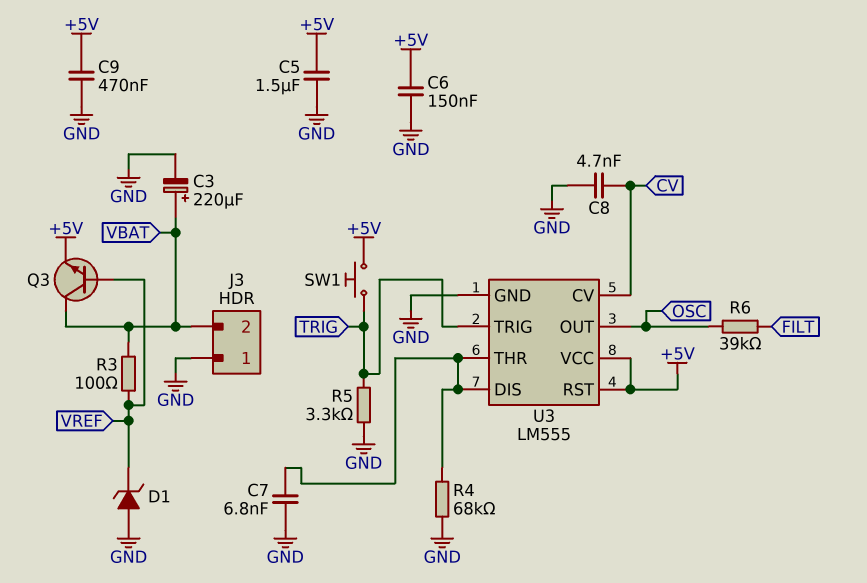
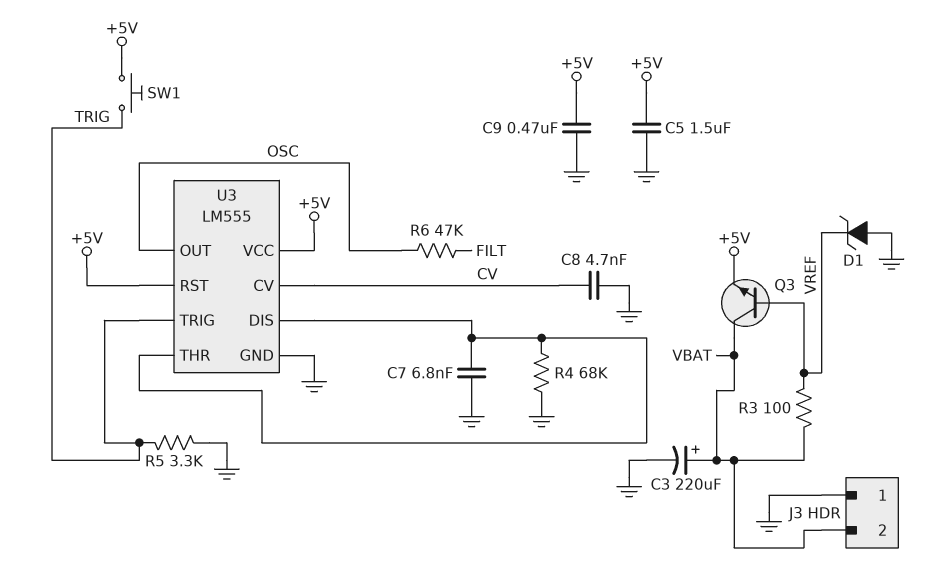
C6: 150nF (+5V, GND) -> none
R6: 39k (FILT, OSC) -> 47k (FILT, OSC)

